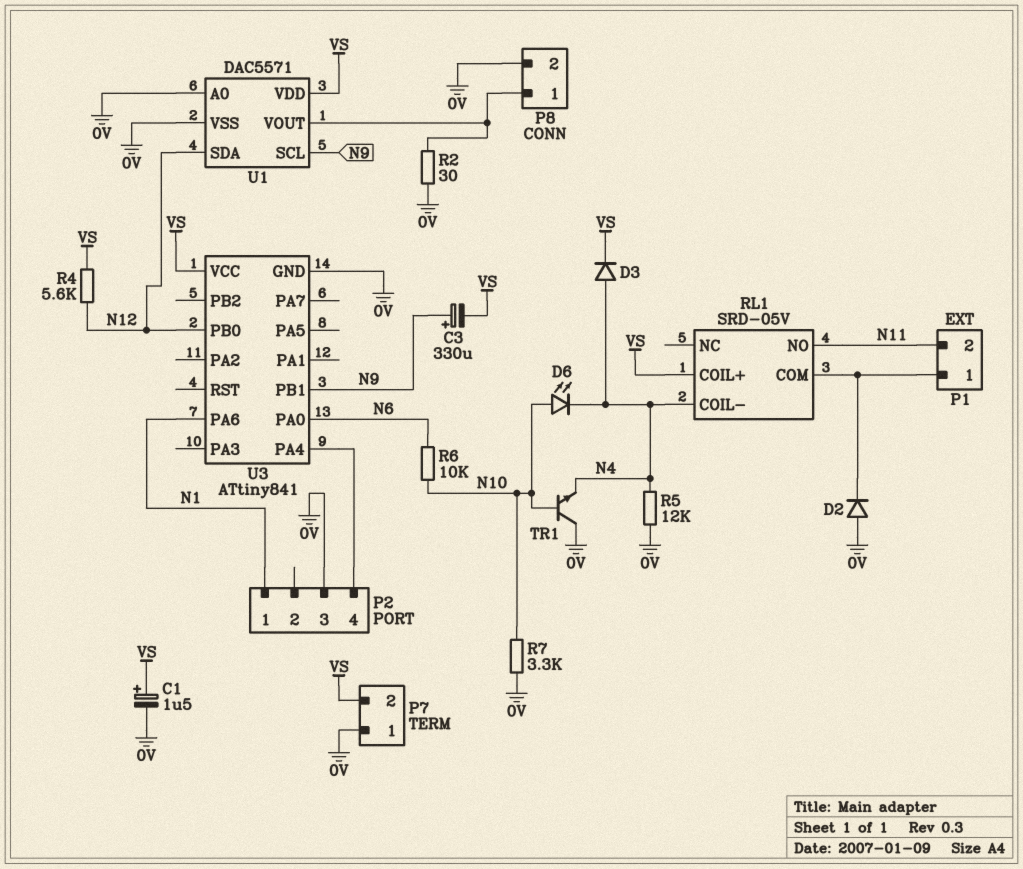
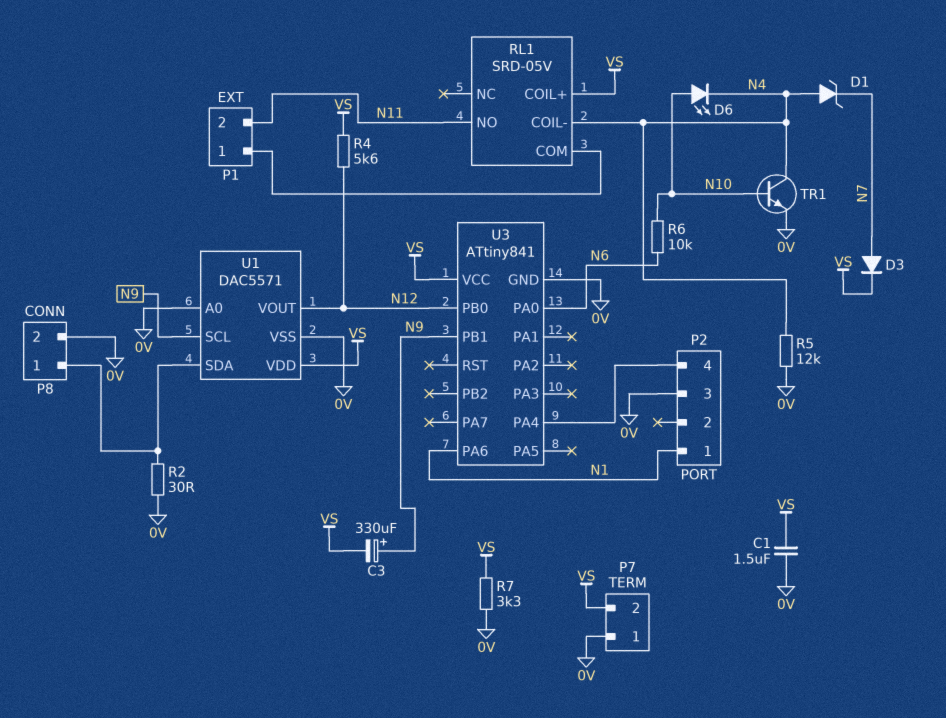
C1: 1.5uF (plus VS, minus 0V) -> 1.5uF (0V, VS)
D1: none -> zener (A N4, K N7)
D2: diode (A 0V, K P1/1) -> none
D3: diode (A N4, K VS) -> diode (A N7, K VS)
R7: 3.3k (0V, N10) -> 3.3k (0V, VS)
TR1: NPN (B N10, C 0V, E N4) -> NPN (B N10, C N4, E 0V)
U1 pin SDA: N12 -> P8/1
U1 pin VOUT: P8/1 -> N12

